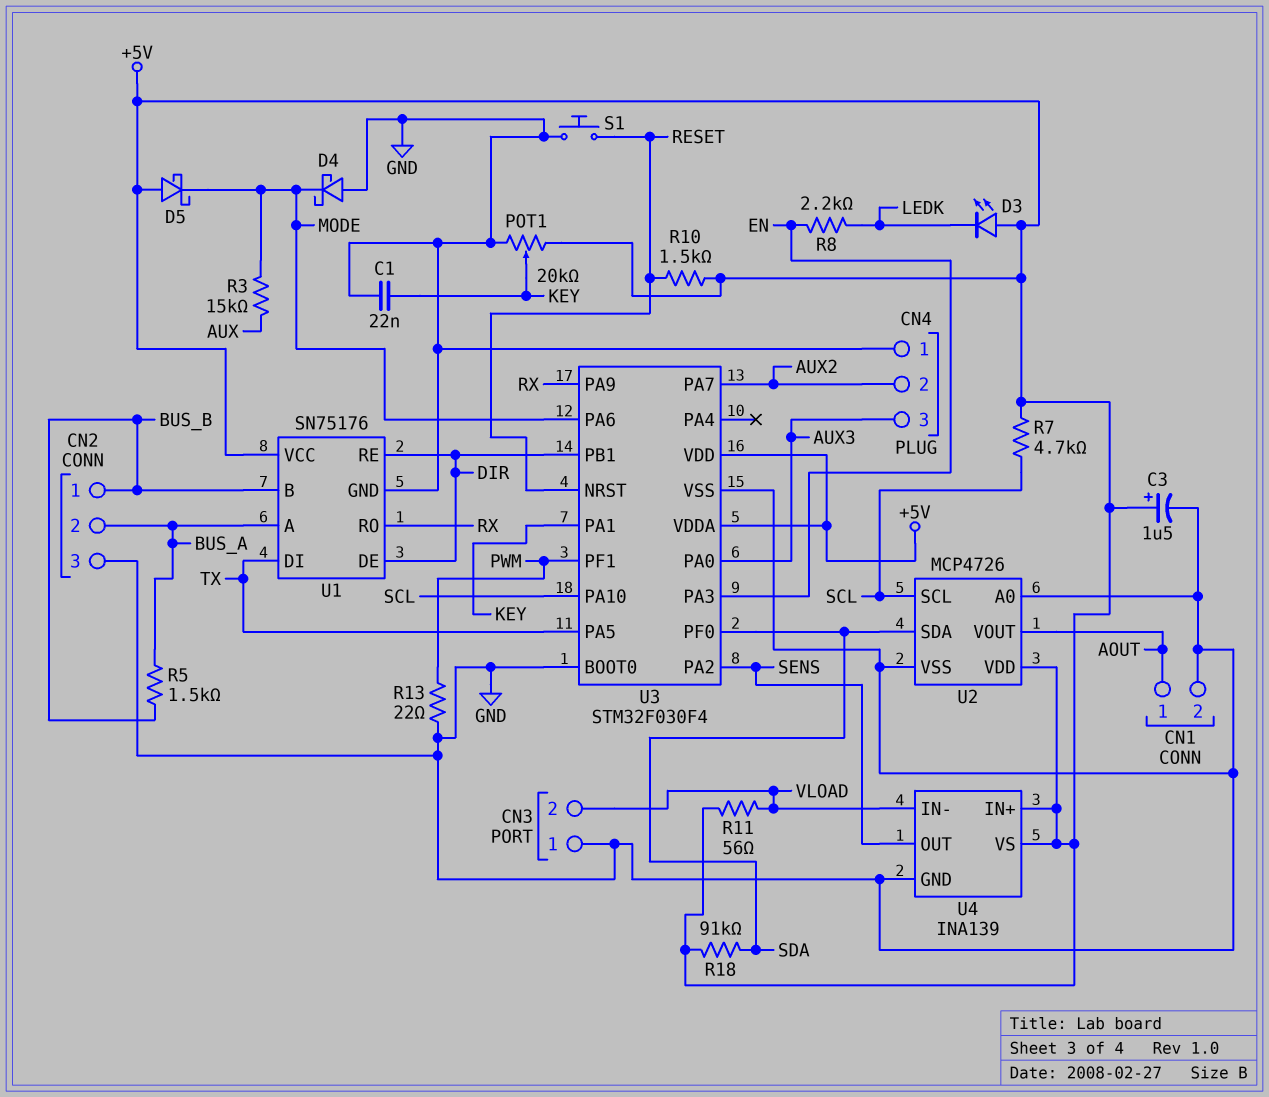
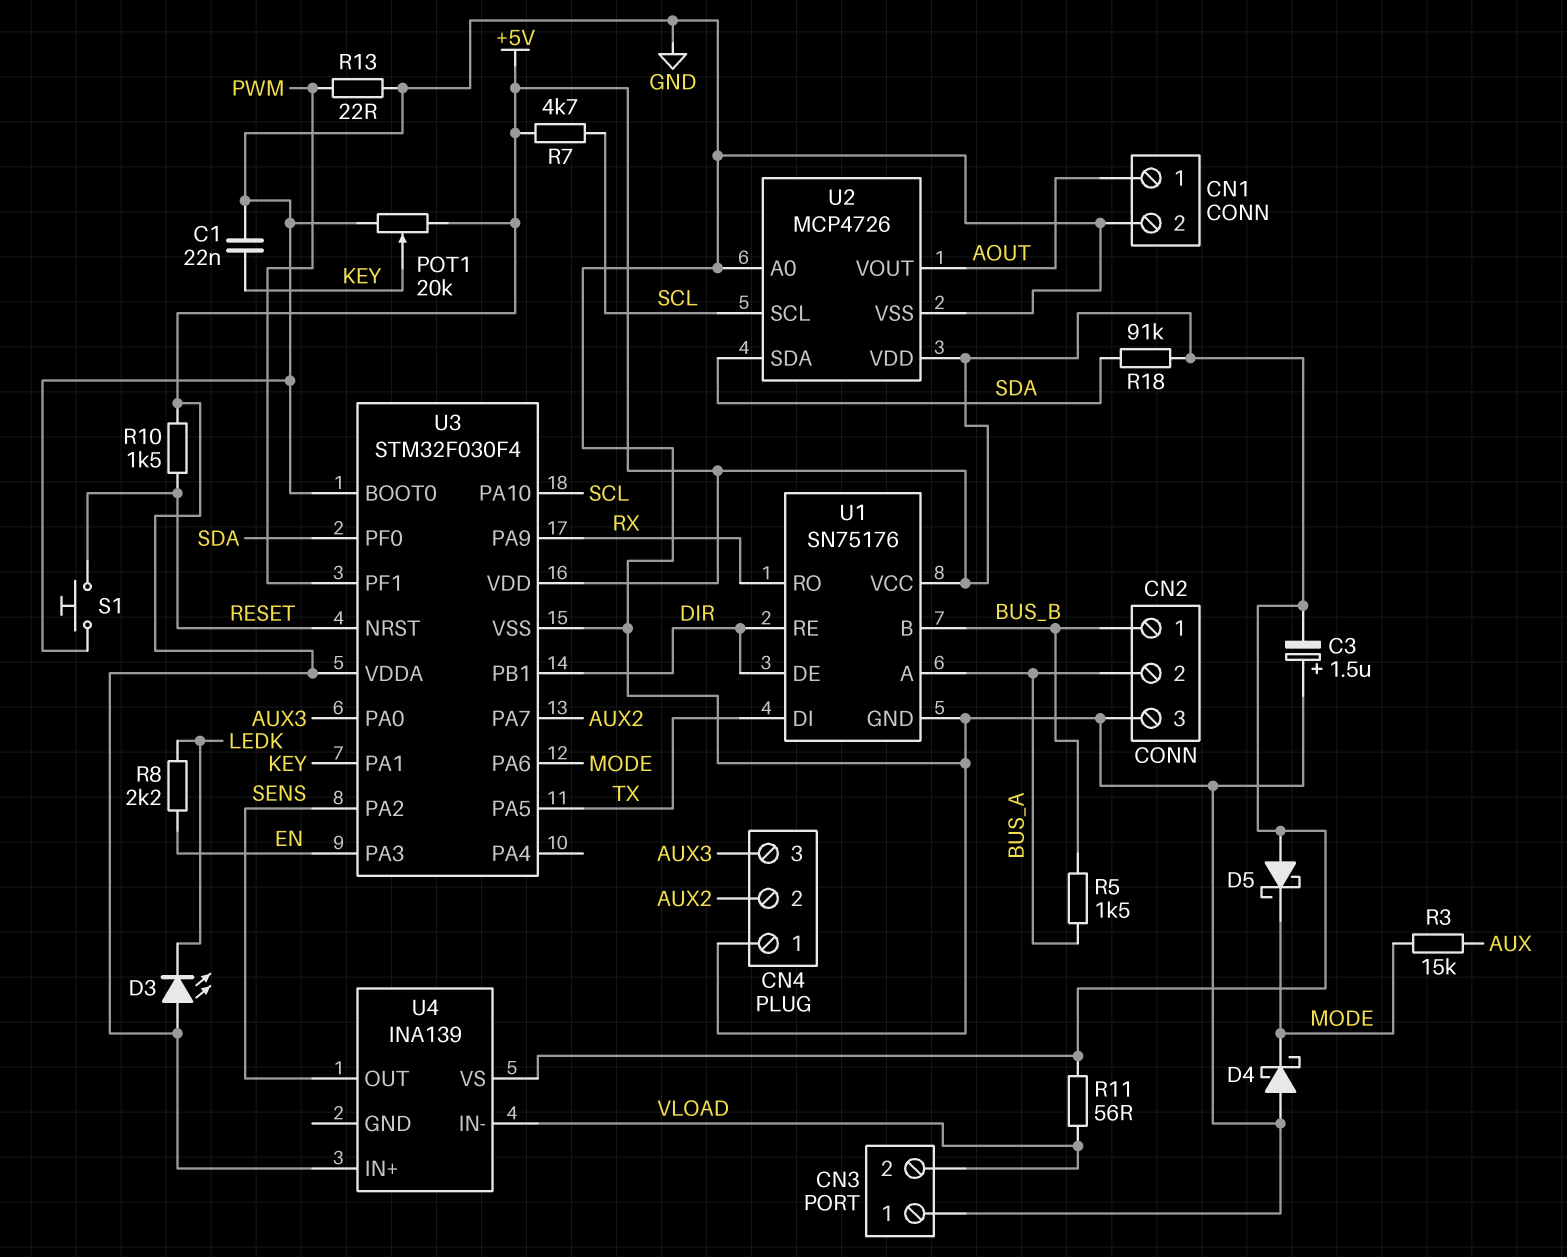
C3: 1.5uF (plus +5V, minus GND) -> 1.5uF (plus GND, minus +5V)
U4 pin GND: GND -> none

